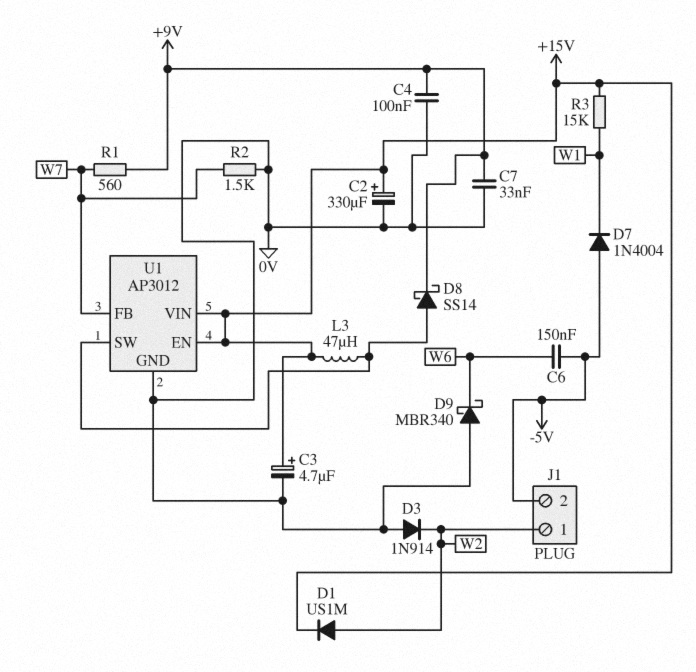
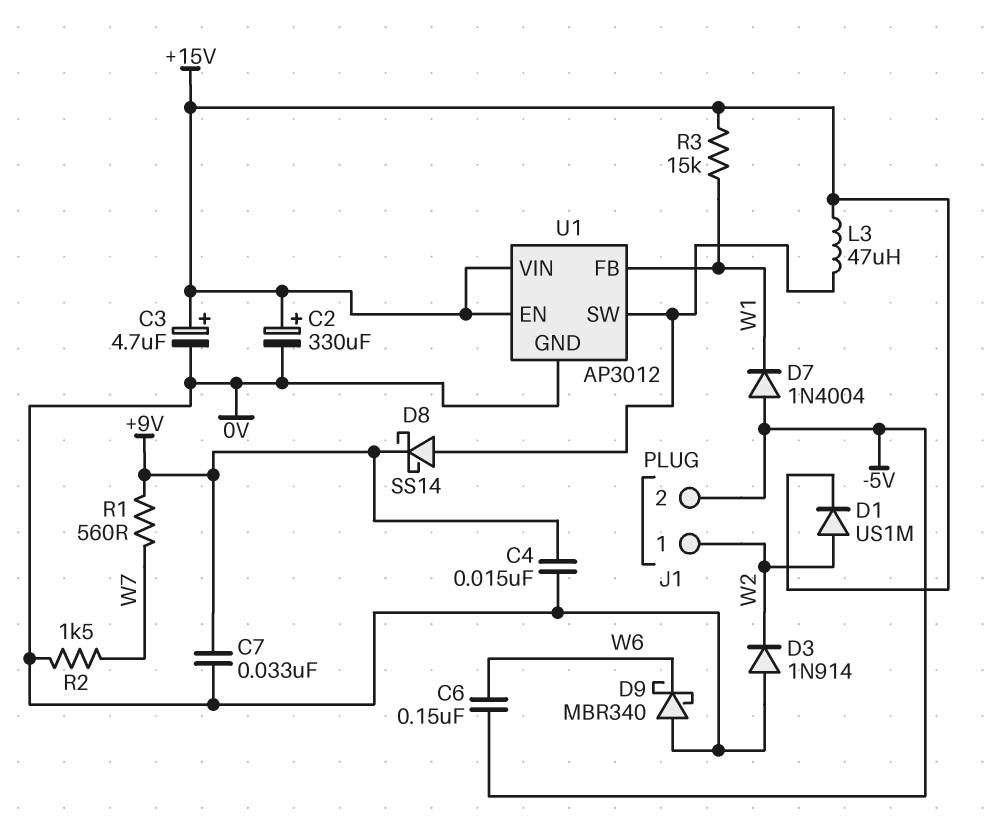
C4: 100nF (+9V, 0V) -> 15nF (+9V, 0V)
U1 pin FB: W7 -> W1

